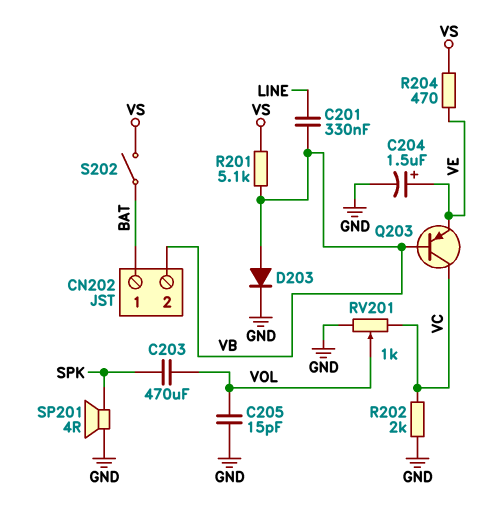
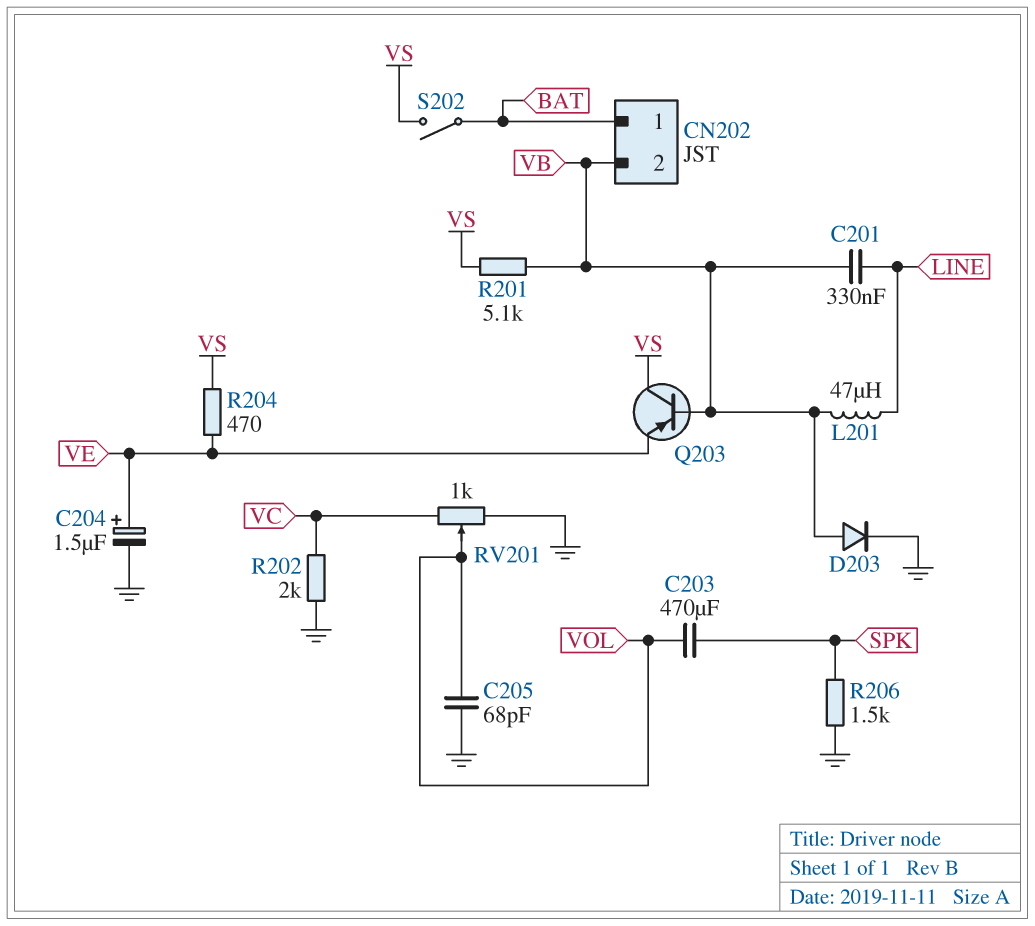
C205: 15pF (GND, VOL) -> 68pF (GND, VOL)
L201: none -> 47uH (LINE, VB)
Q203: PNP (B VB, C VC, E VE) -> PNP (B VB, C VS, E VE)
R206: none -> 1.5k (GND, SPK)
SP201: speaker 4R (GND, SPK) -> none

